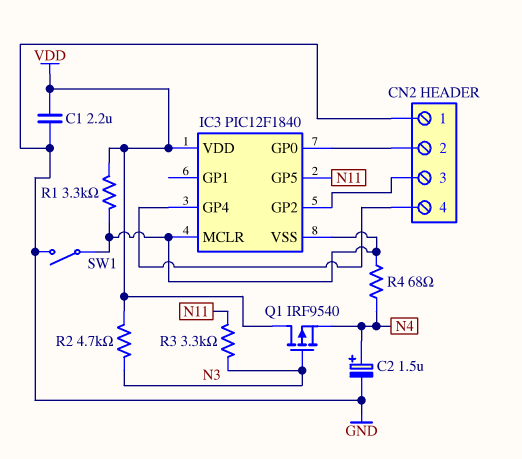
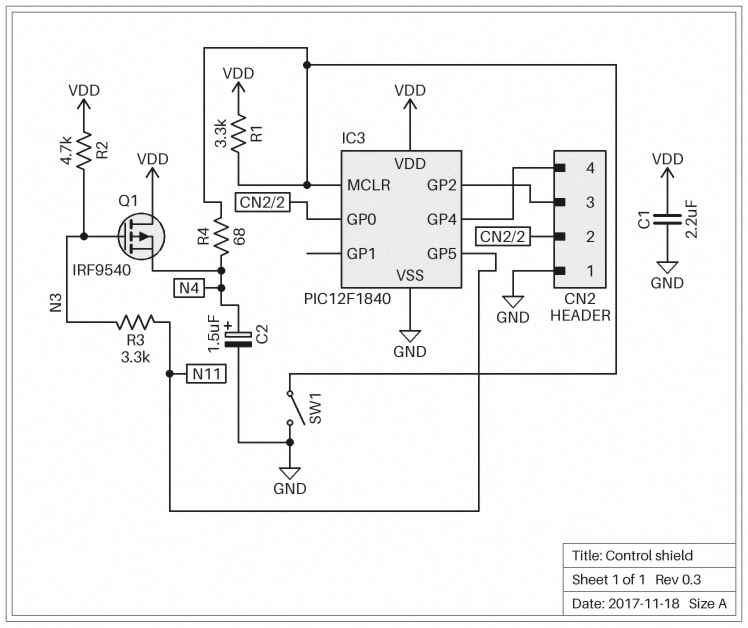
IC3 pin VSS: IC3/MCLR -> GND

